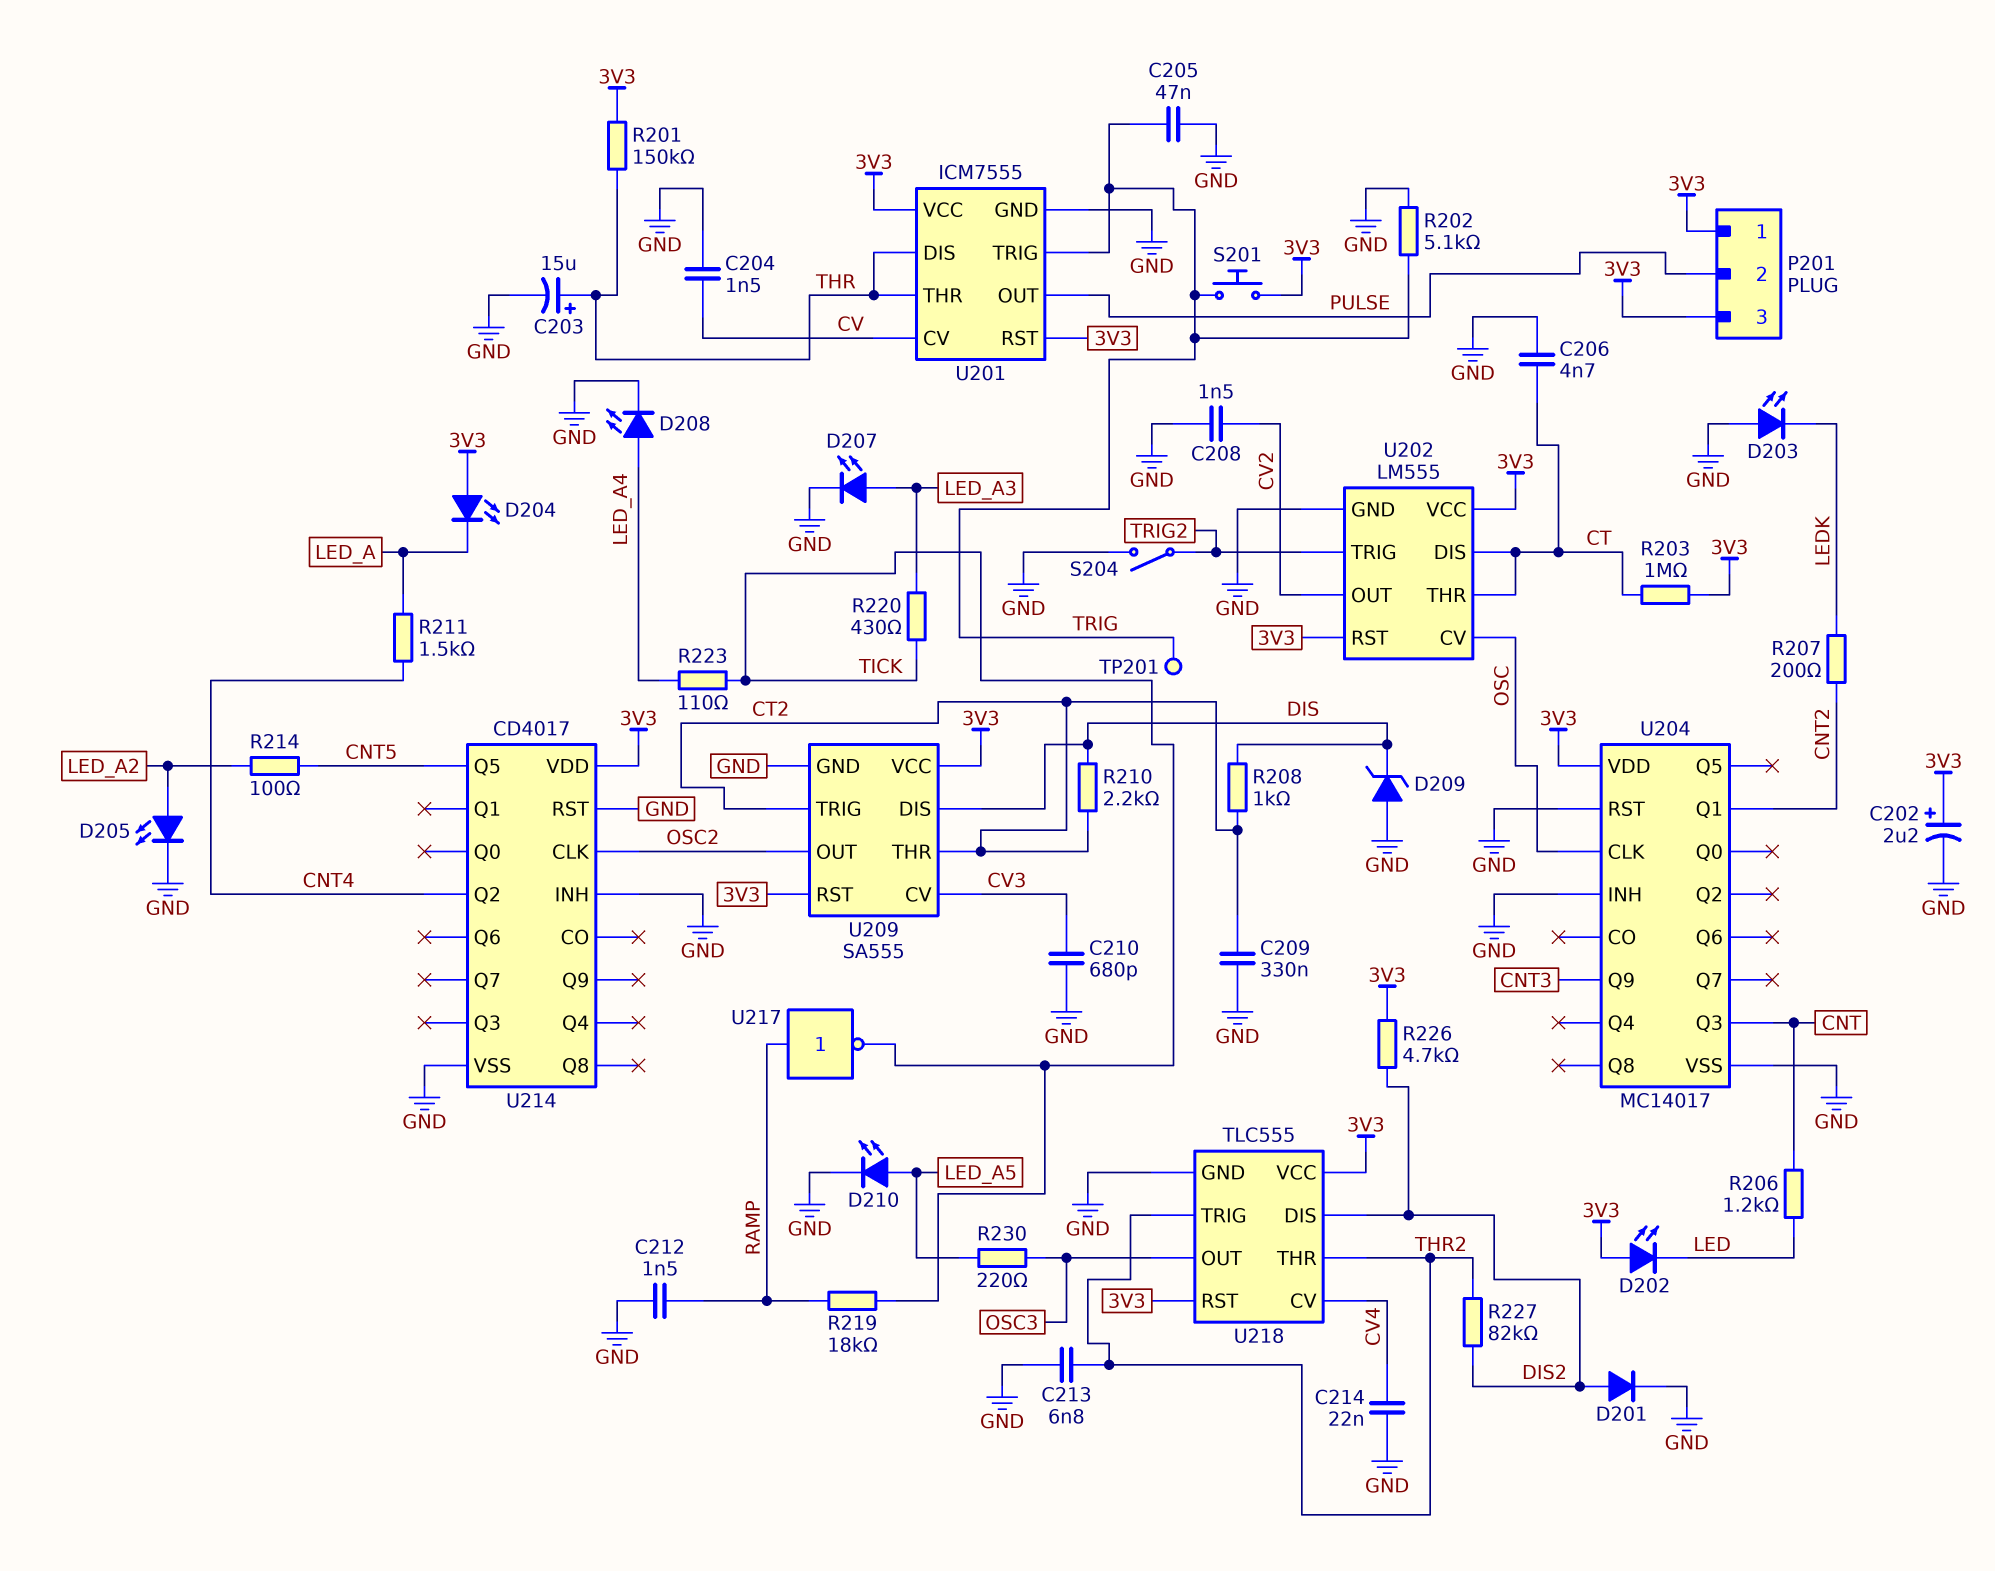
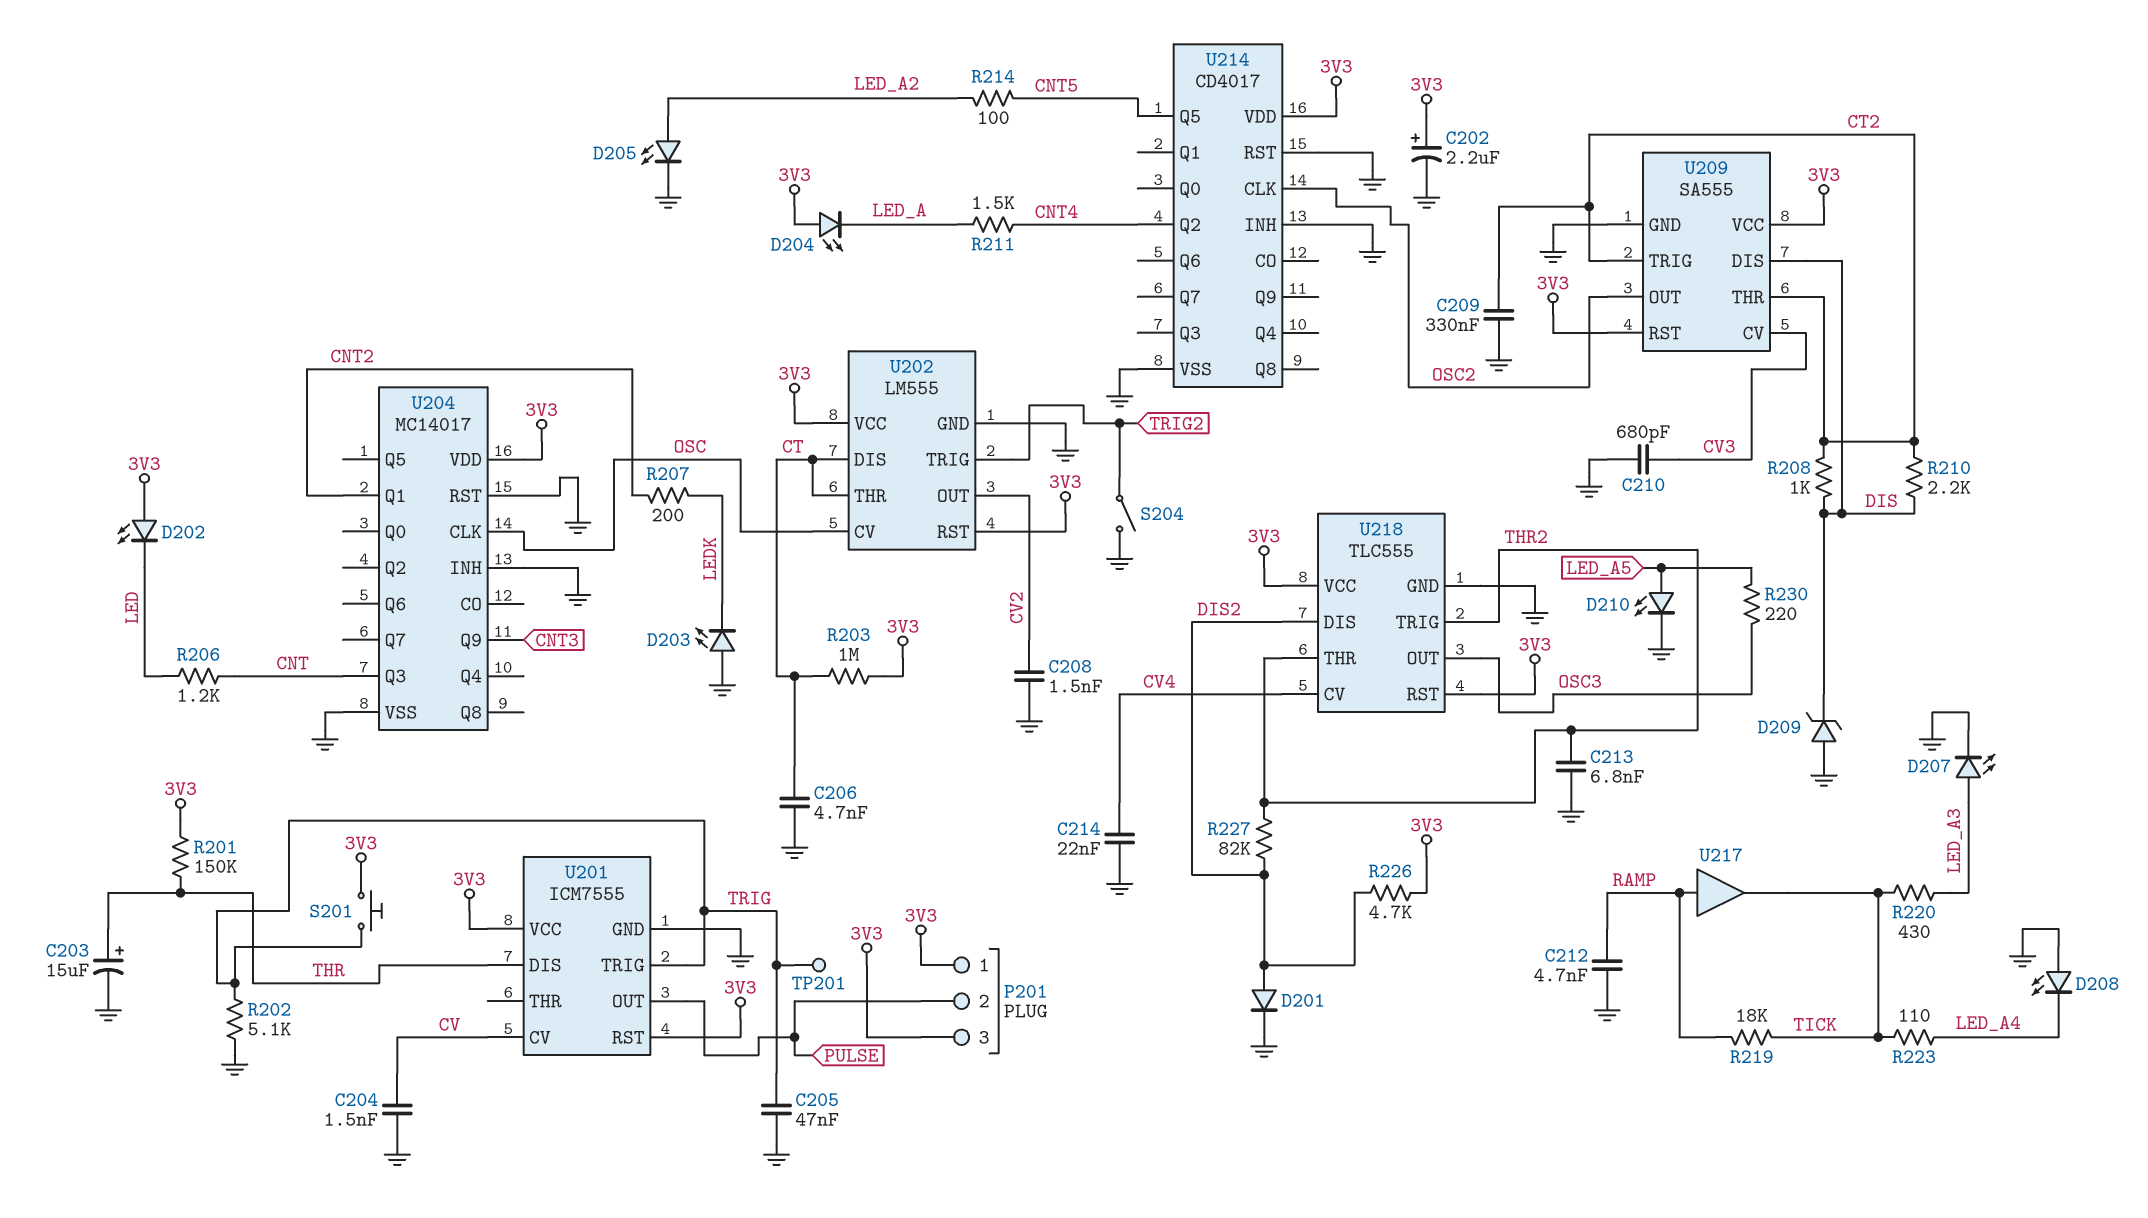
C212: 1.5nF (GND, RAMP) -> 4.7nF (GND, RAMP)
D208: LED (A LED_A4, K GND) -> LED (A GND, K LED_A4)
U201 pin THR: THR -> none
U217: NOT (in RAMP, out TICK) -> buffer (in RAMP, out TICK)

